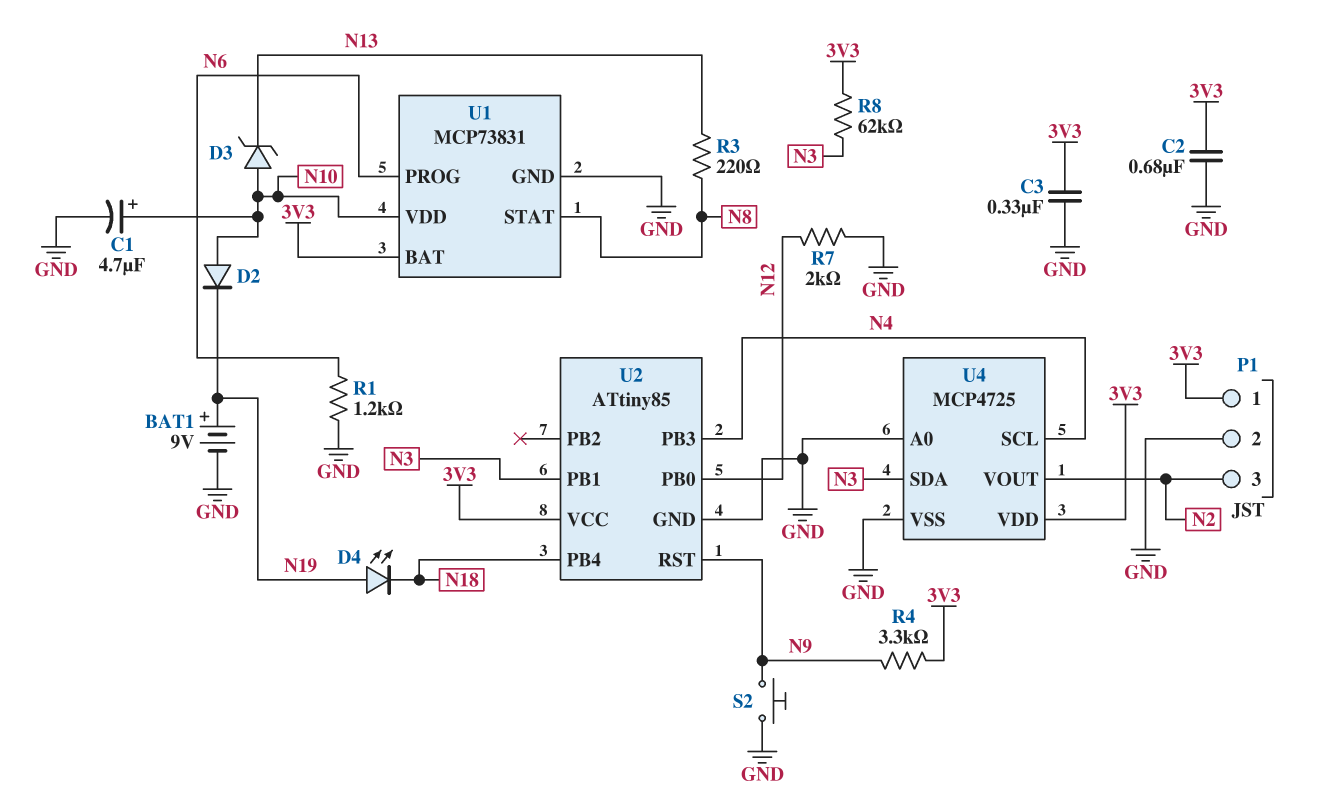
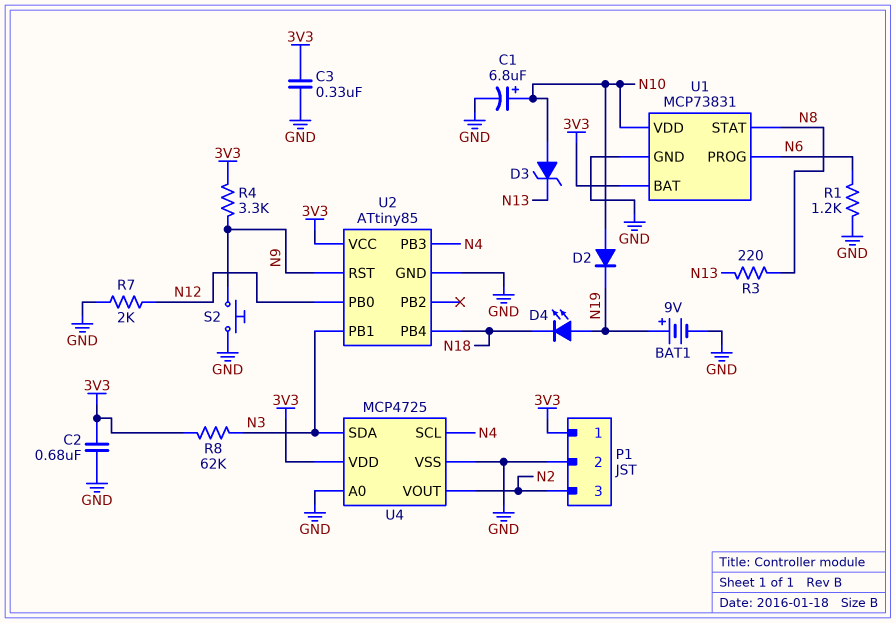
C1: 4.7uF (plus N10, minus GND) -> 6.8uF (plus N10, minus GND)

